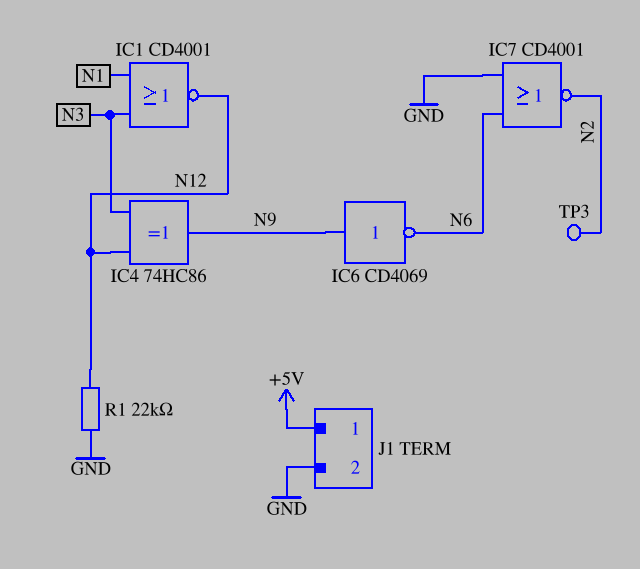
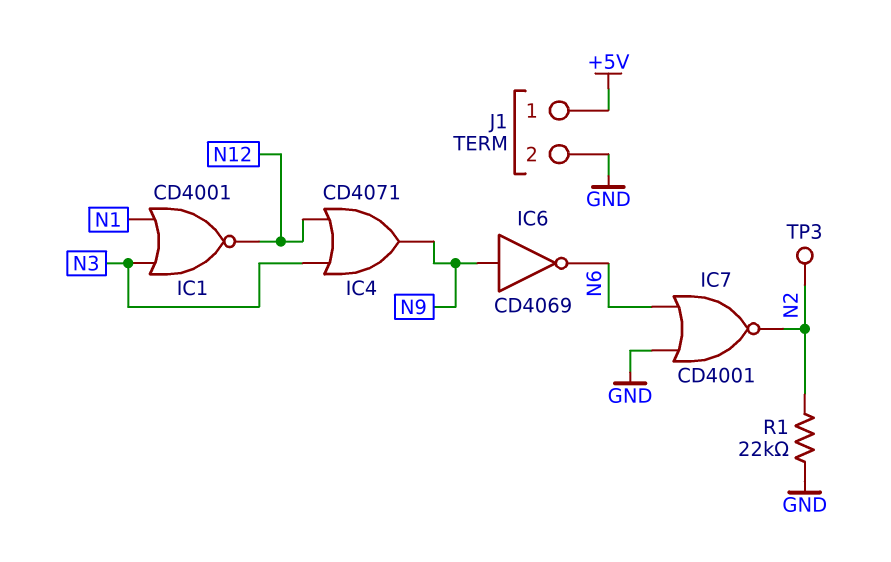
IC4: XOR 74HC86 (in N3, in N12, out N9) -> OR CD4071 (in N3, in N12, out N9)
R1: 22k (GND, N12) -> 22k (GND, N2)

